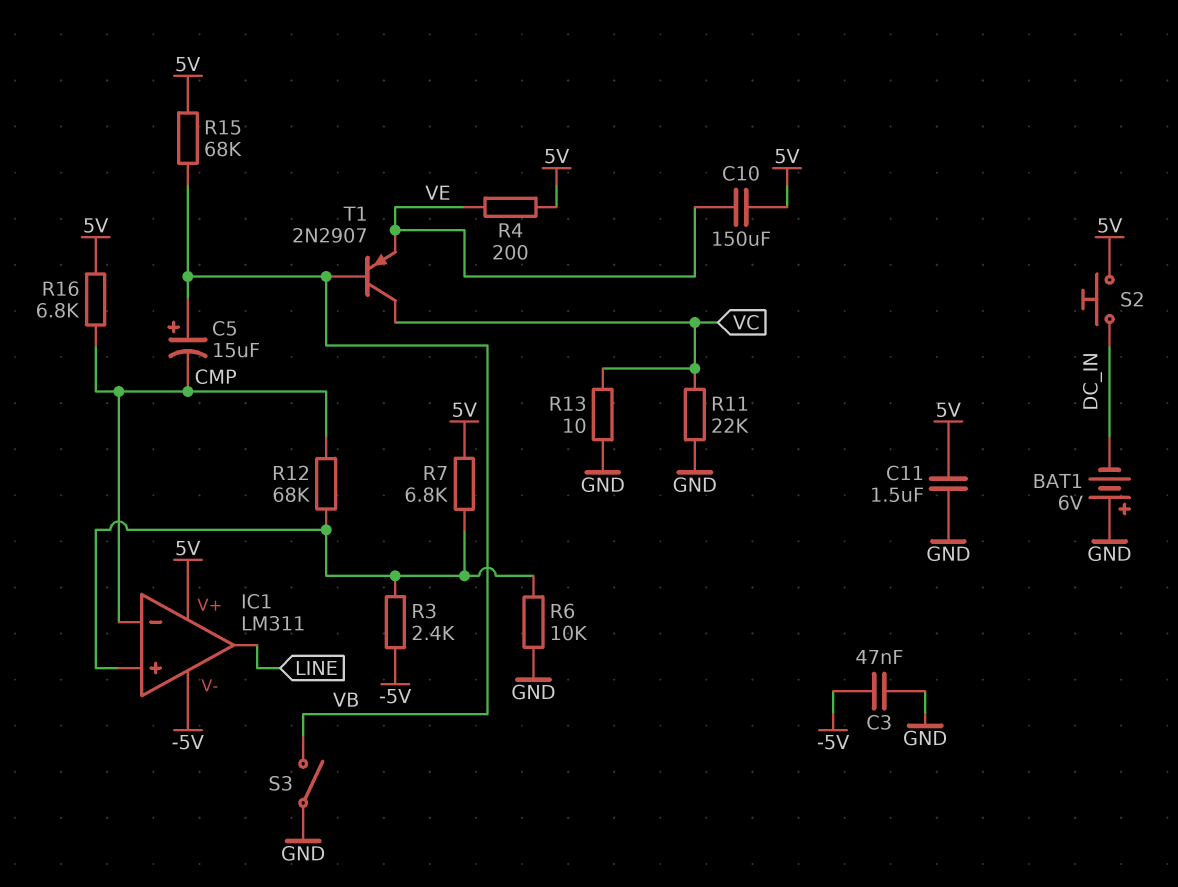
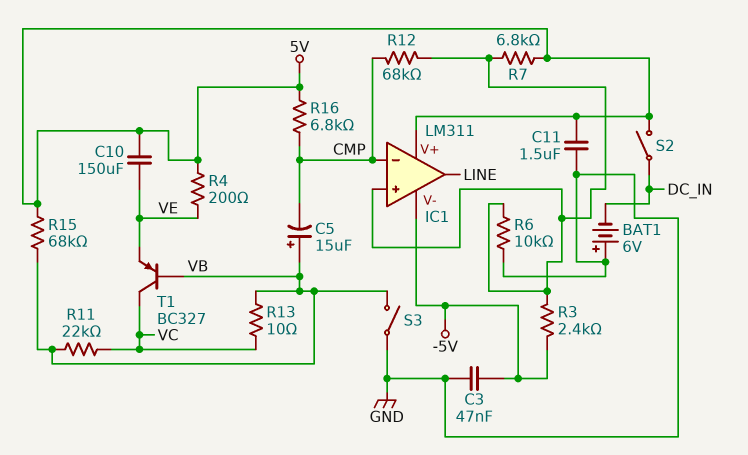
R11: 22k (GND, VC) -> 22k (VB, VC)
R13: 10 (GND, VC) -> 10 (VB, VC)
S2: button (5V, DC_IN) -> switch (5V, DC_IN)
T1: PNP 2N2907 (B VB, C VC, E VE) -> PNP BC327 (B VB, C VC, E VE)

